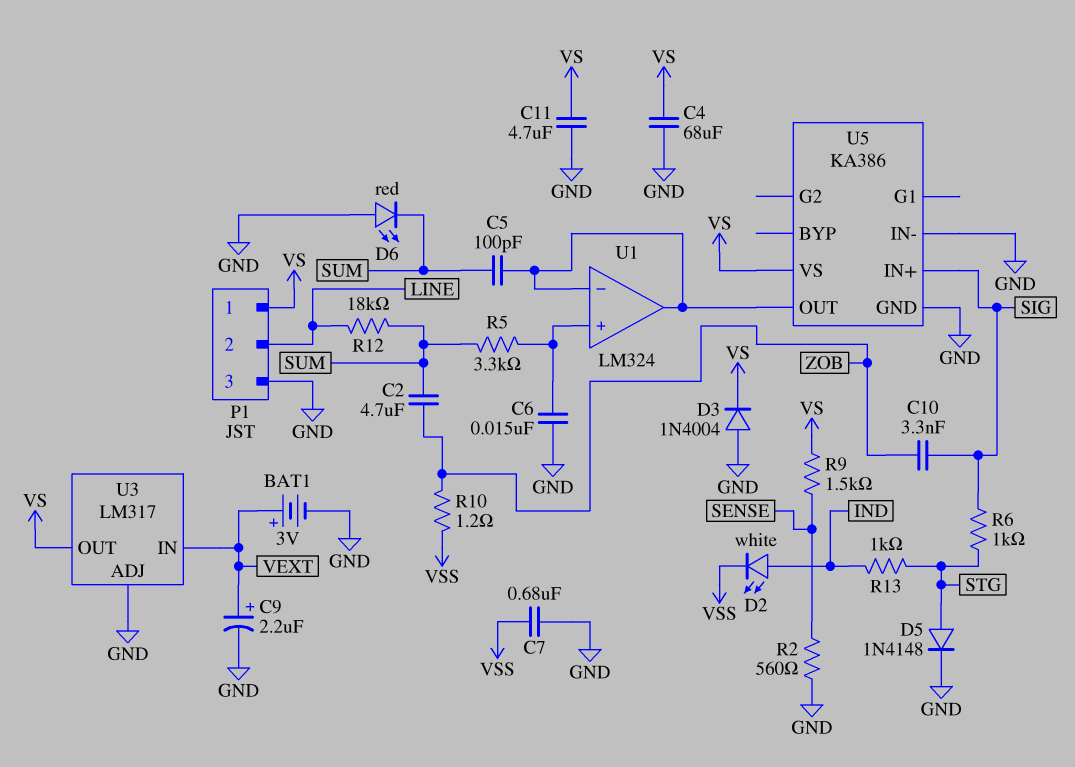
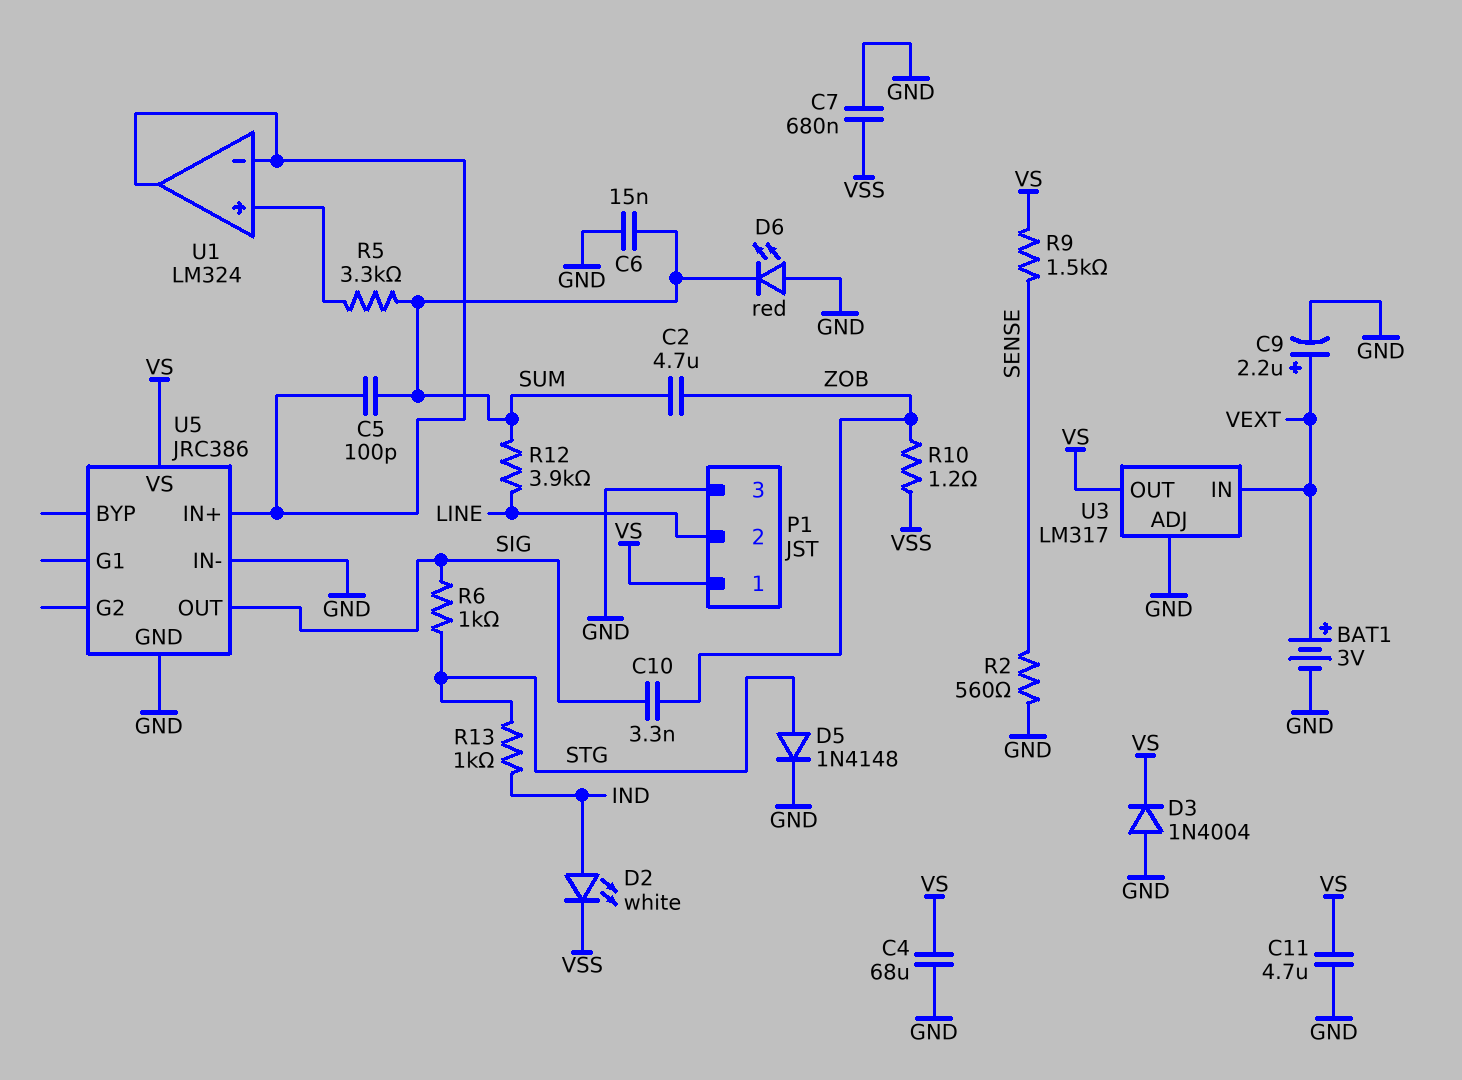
C6: 15nF (GND, U1/in+) -> 15nF (GND, SUM)
R12: 18k (LINE, SUM) -> 3.9k (LINE, SUM)
U5: KA386 -> JRC386
U5 pin IN+: SIG -> U1/in-
U5 pin OUT: U1/in- -> SIG

